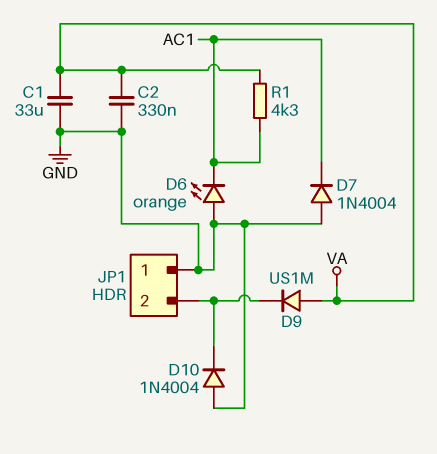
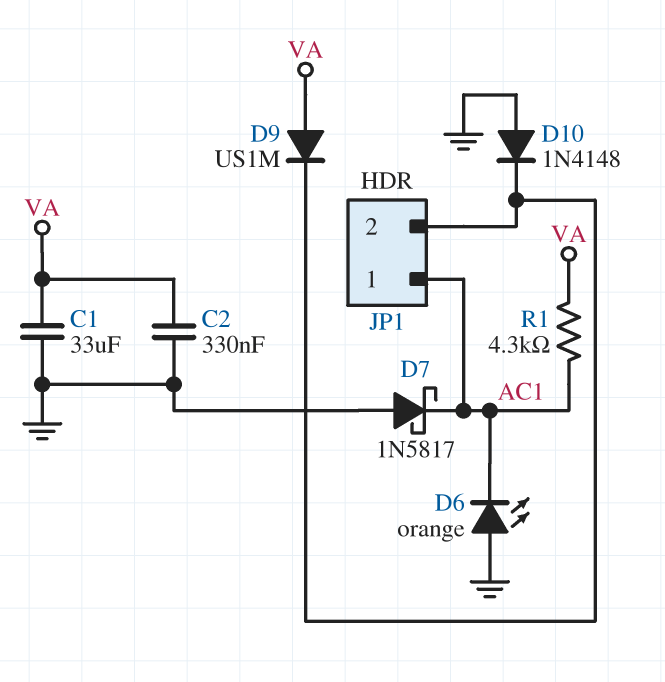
D7: diode 1N4004 (A GND, K AC1) -> schottky 1N5817 (A GND, K AC1)
D10: diode 1N4004 (A GND, K JP1/2) -> diode 1N4148 (A GND, K JP1/2)
JP1 pin 1: GND -> AC1

